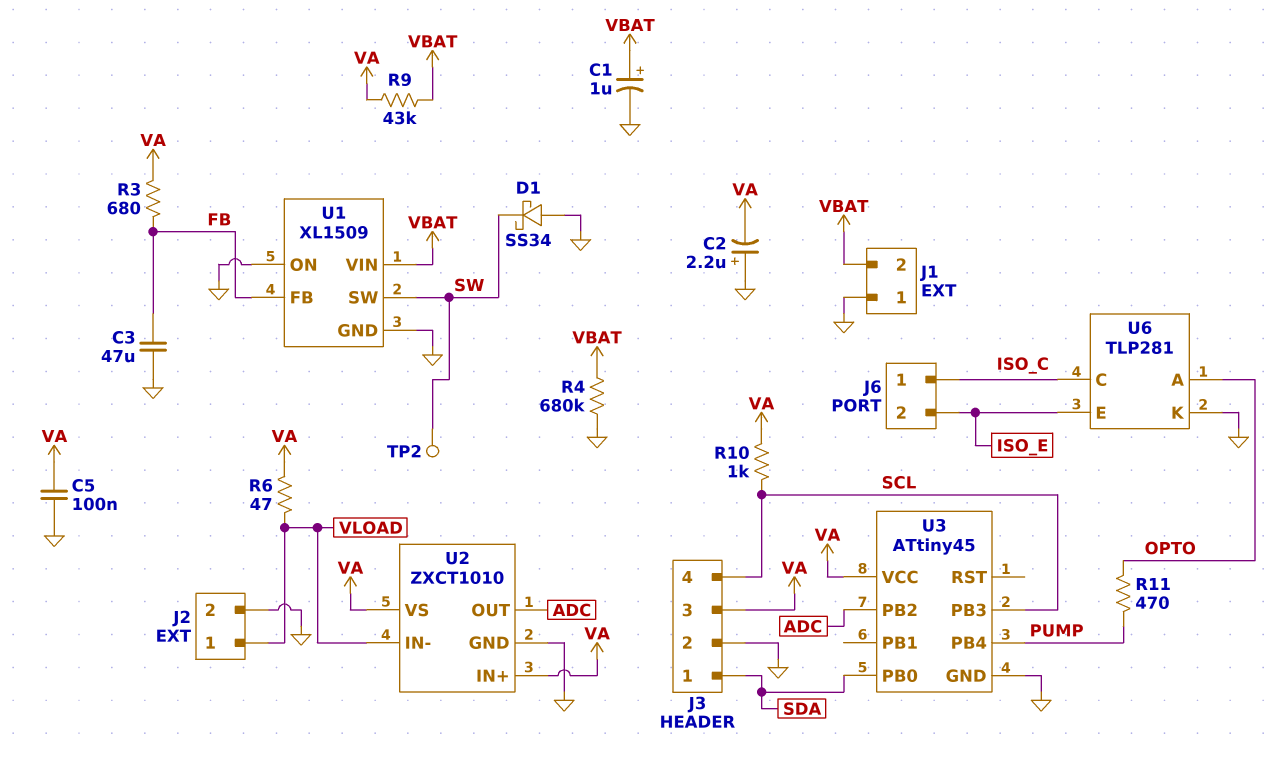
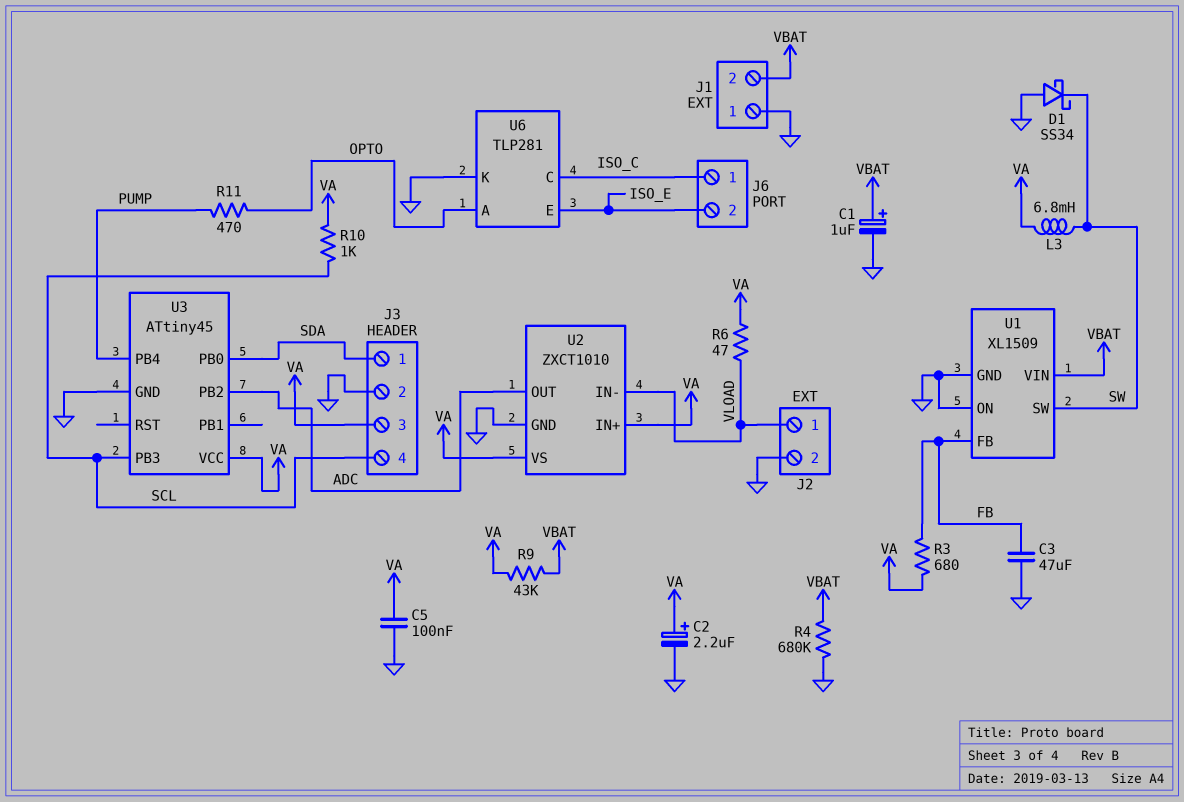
C2: 2.2uF (plus GND, minus VA) -> 2.2uF (plus VA, minus GND)
L3: none -> 6.8mH (SW, VA)
TP2: test point (SW) -> none

